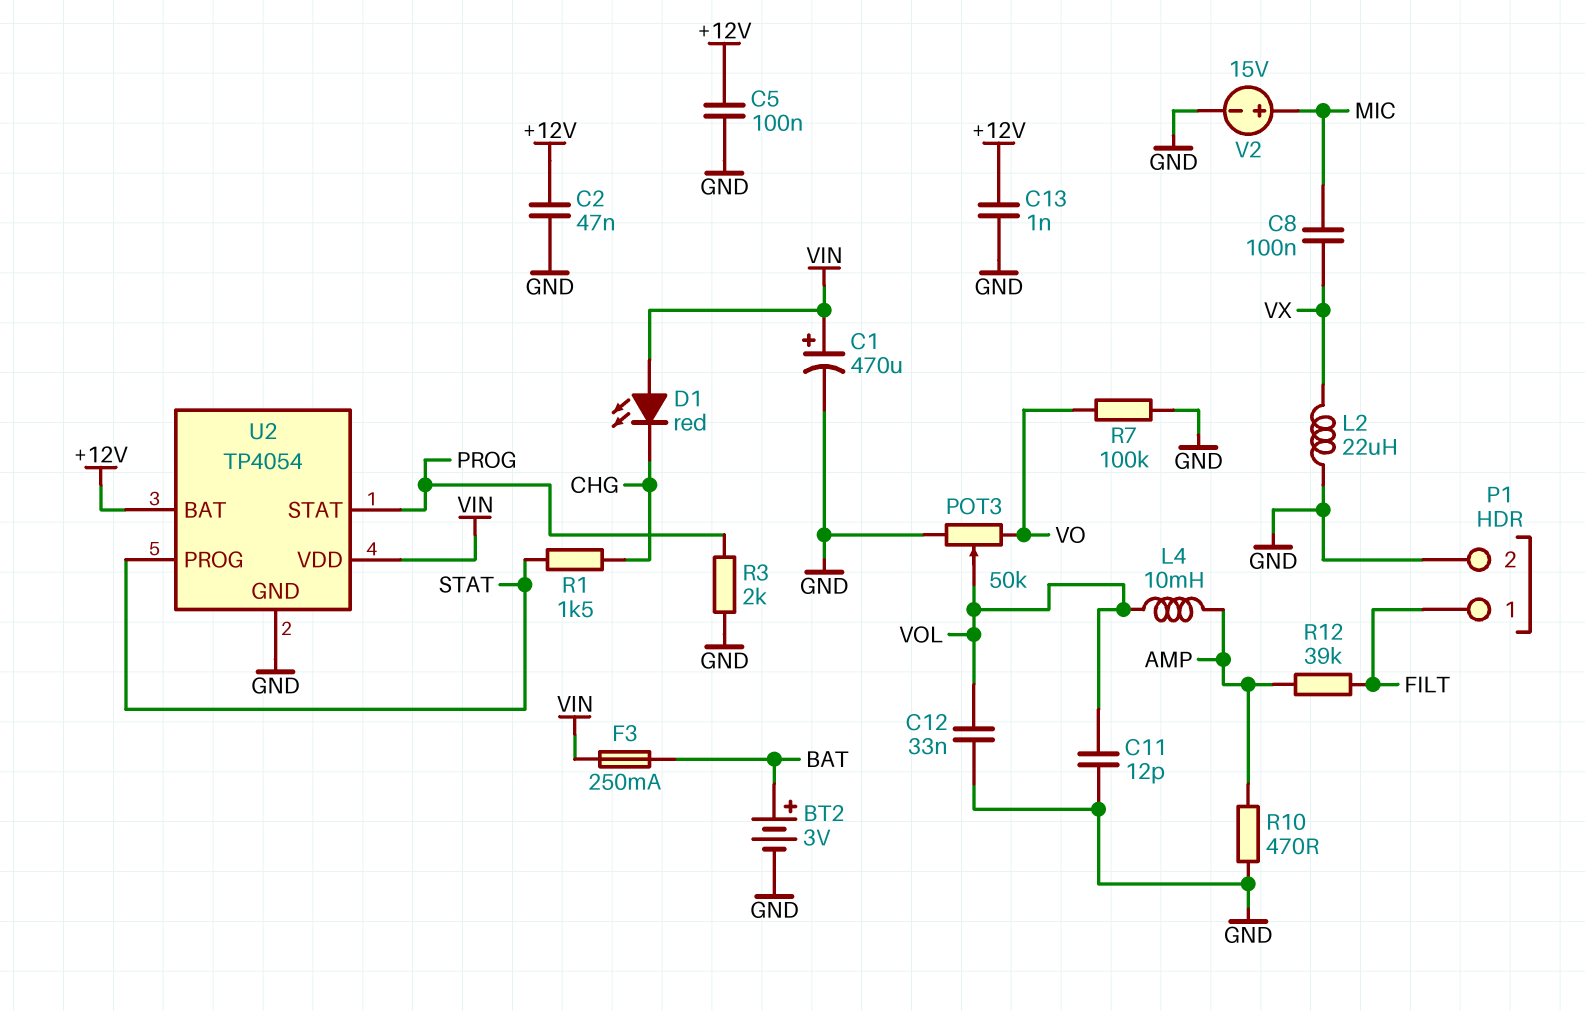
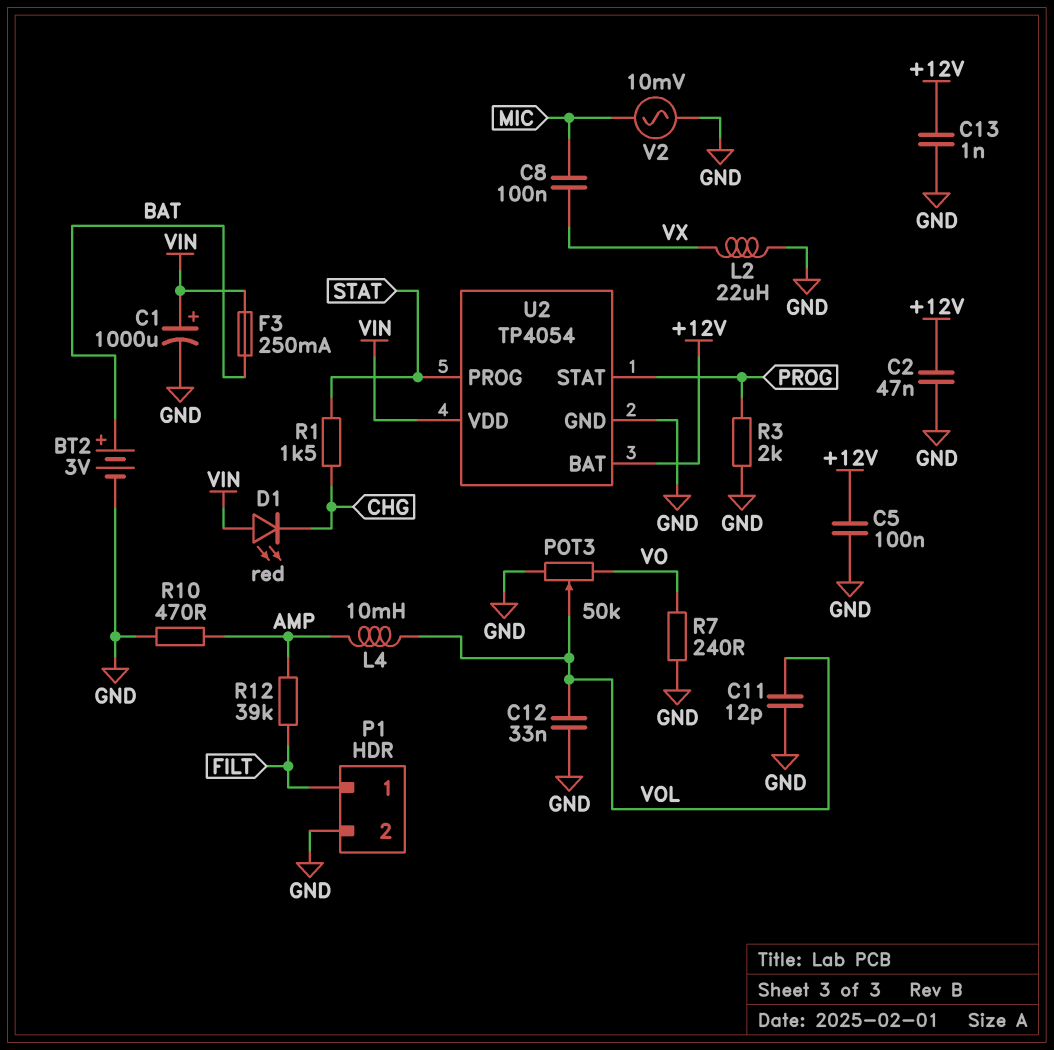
C1: 470uF (plus VIN, minus GND) -> 1000uF (plus VIN, minus GND)
R7: 100k (GND, VO) -> 240 (GND, VO)
V2: 15V (plus MIC, minus GND) -> AC 10mV (GND, MIC)

